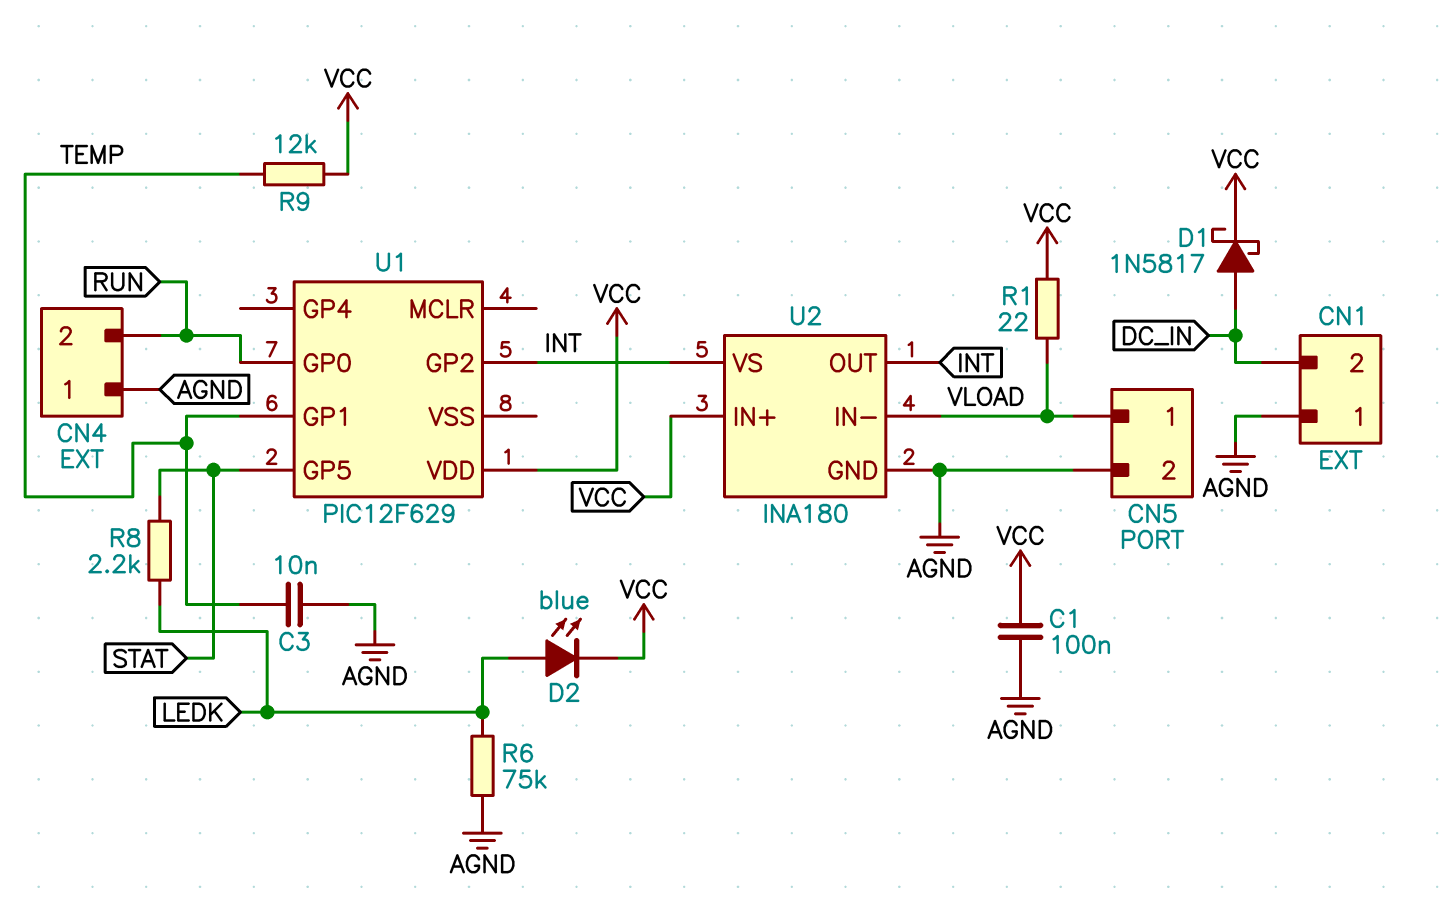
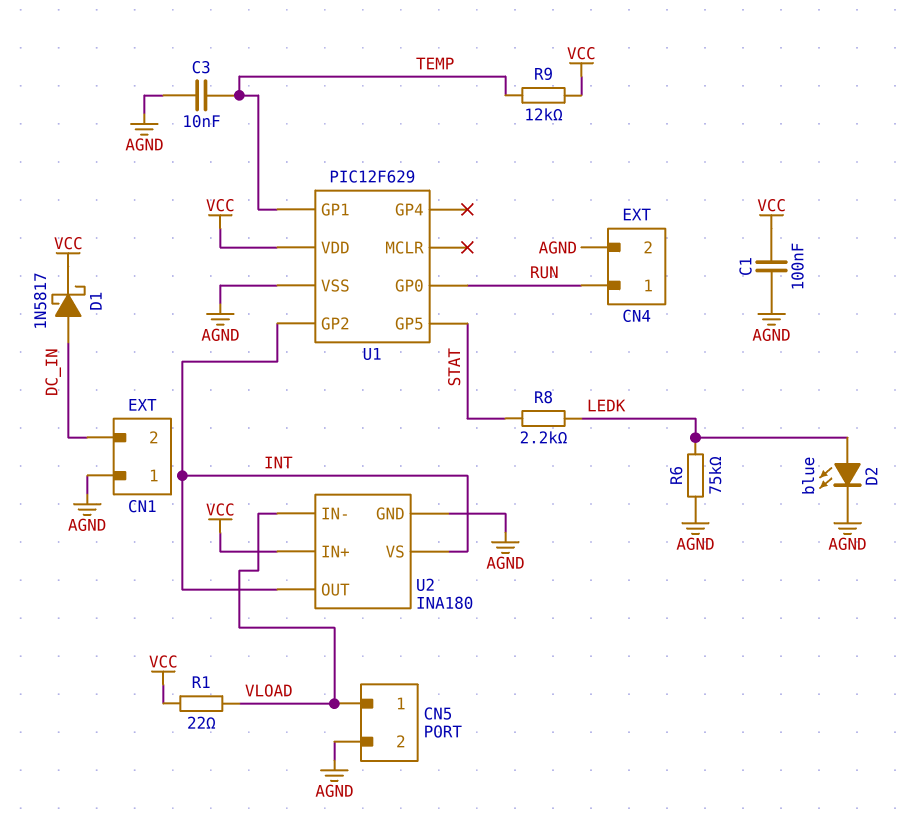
CN4 pin 1: AGND -> RUN
CN4 pin 2: RUN -> AGND
D2: LED blue (A LEDK, K VCC) -> LED blue (A LEDK, K AGND)
U1 pin VSS: none -> AGND

